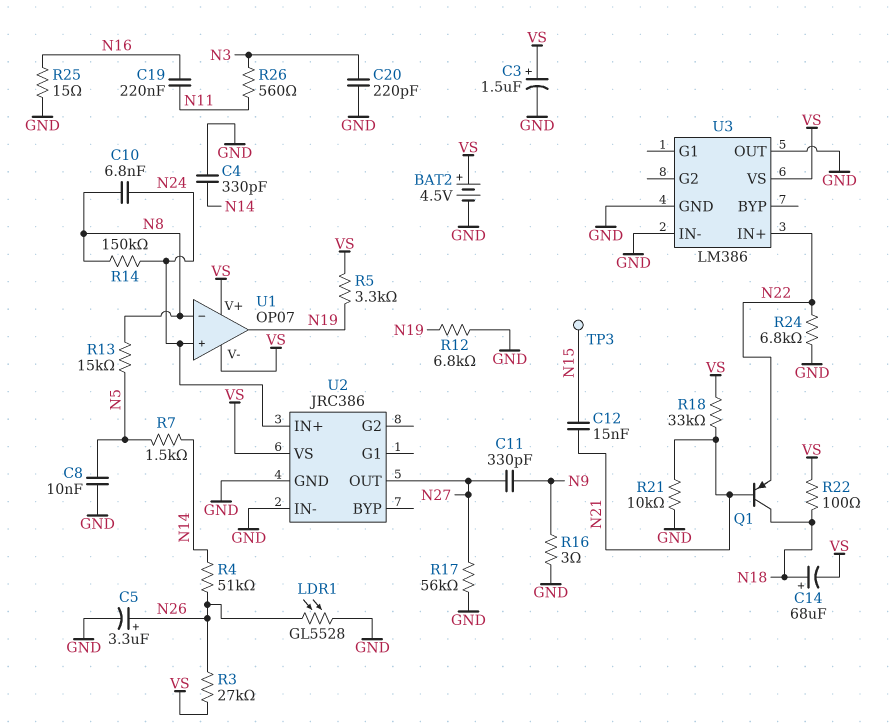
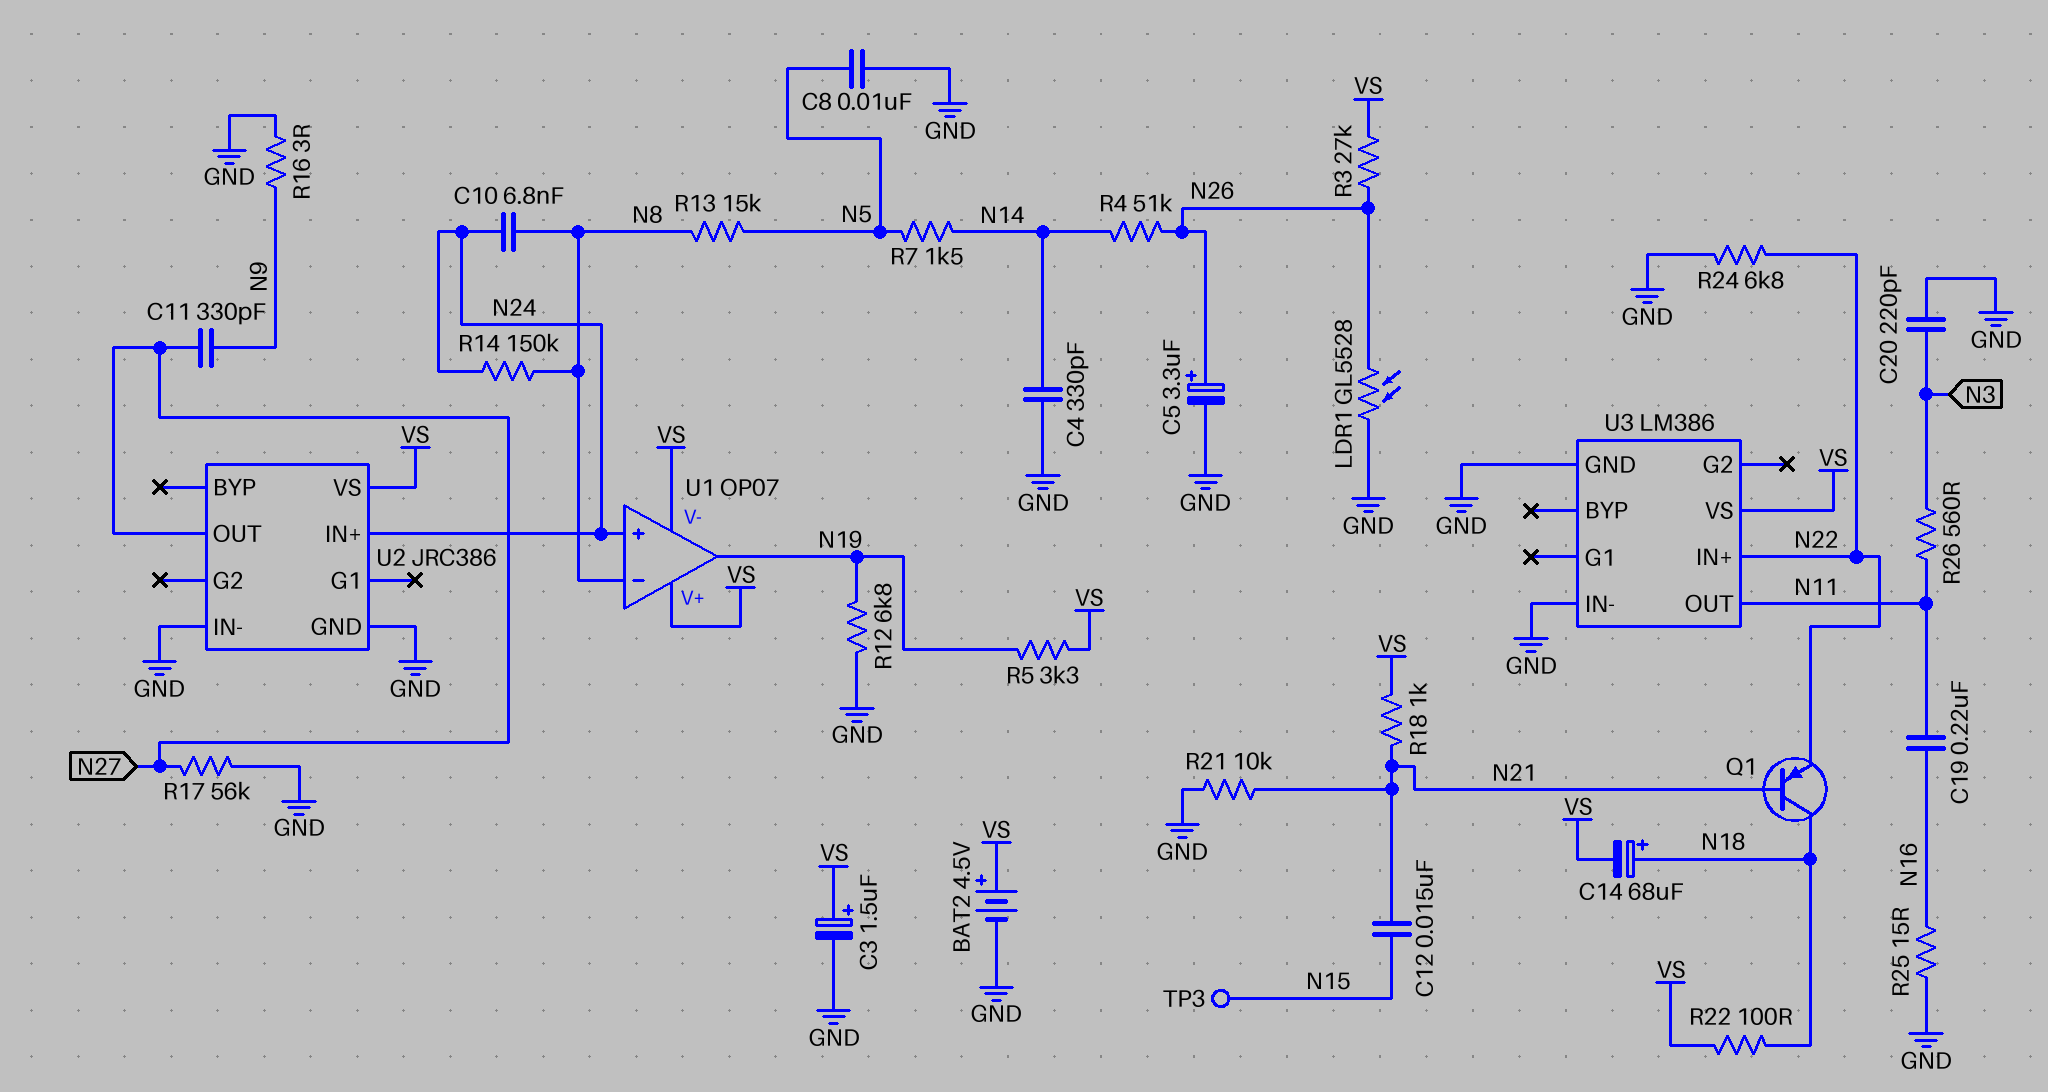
R18: 33k (N21, VS) -> 1k (N21, VS)
U3 pin OUT: GND -> N11

